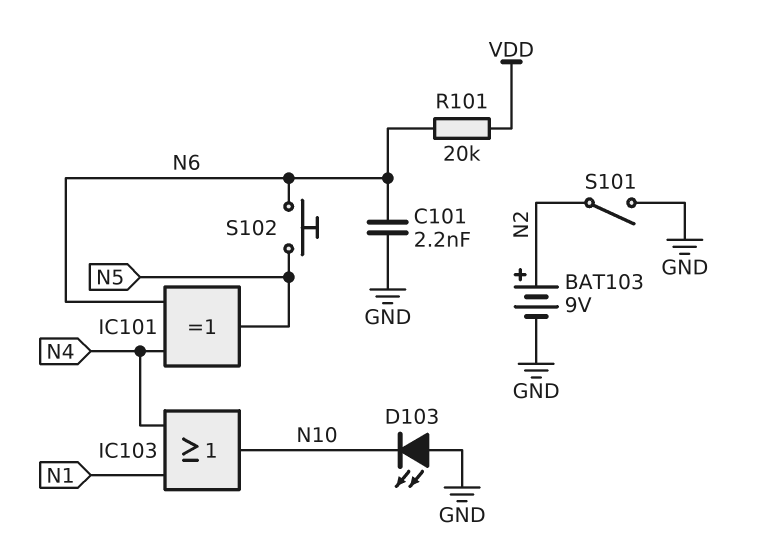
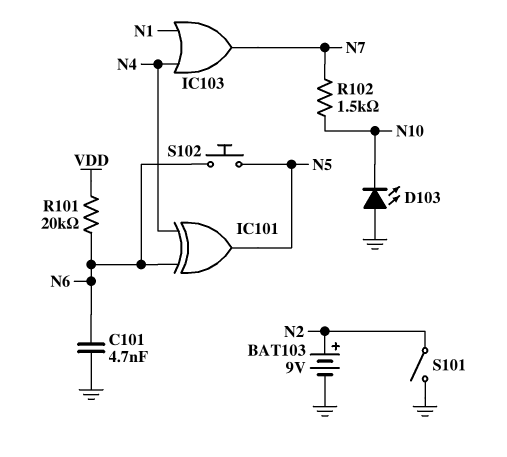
C101: 2.2nF (GND, N6) -> 4.7nF (GND, N6)
IC103: OR (in N1, in N4, out N10) -> OR (in N1, in N4, out N7)
R102: none -> 1.5k (N7, N10)

